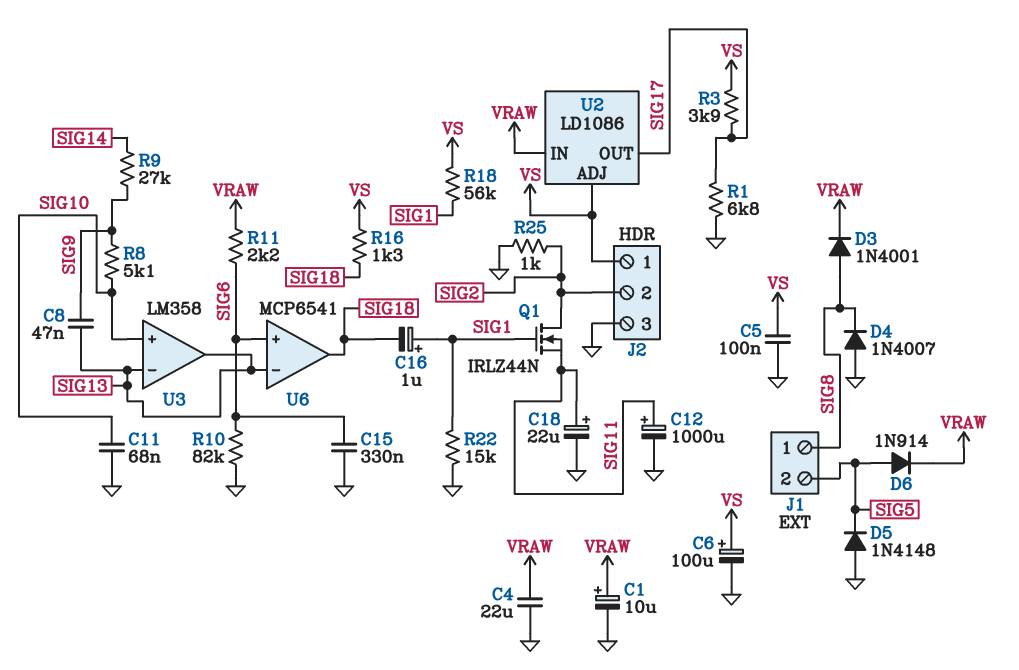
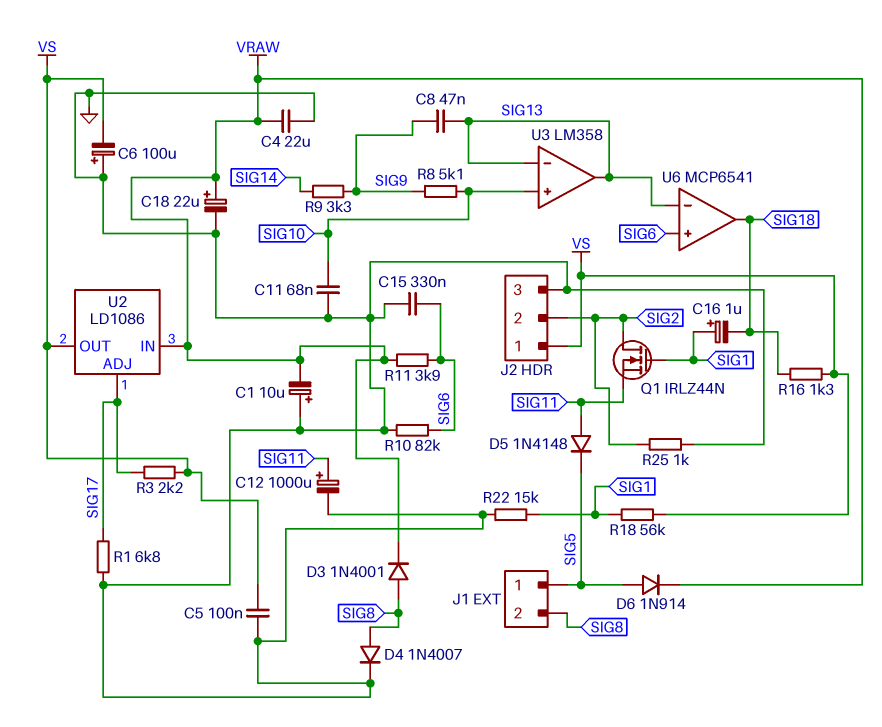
C1: 10uF (plus VRAW, minus GND) -> 10uF (plus GND, minus VRAW)
C6: 100uF (plus VS, minus GND) -> 100uF (plus GND, minus VS)
C18: 22uF (plus SIG11, minus GND) -> 22uF (plus VRAW, minus GND)
D4: diode 1N4007 (A GND, K SIG8) -> diode 1N4007 (A SIG8, K GND)
D5: diode 1N4148 (A GND, K SIG5) -> diode 1N4148 (A SIG11, K SIG5)
J1 pin 1: SIG8 -> SIG5
J1 pin 2: SIG5 -> SIG8
R3: 3.9k (SIG17, VS) -> 2.2k (SIG17, VS)
R9: 27k (SIG9, SIG14) -> 3.3k (SIG9, SIG14)
R11: 2.2k (SIG6, VRAW) -> 3.9k (SIG6, VRAW)
U2 pin ADJ: VS -> SIG17
U2 pin OUT: SIG17 -> VS

